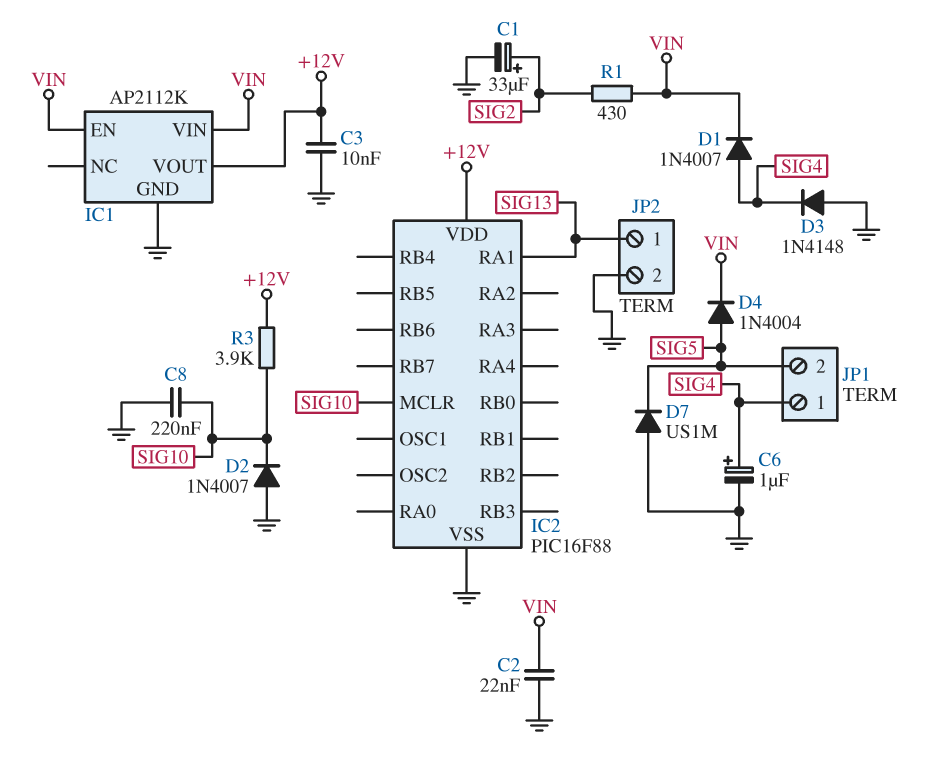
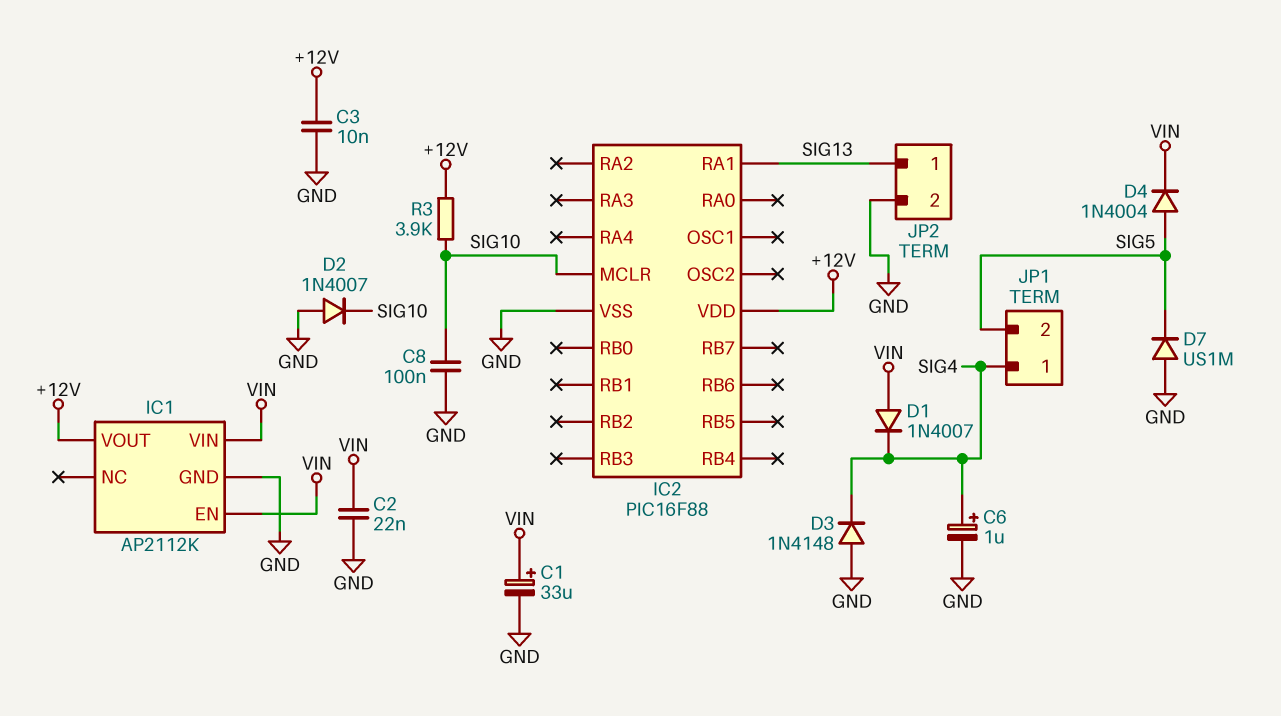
C1: 33uF (plus SIG2, minus GND) -> 33uF (plus VIN, minus GND)
C8: 220nF (GND, SIG10) -> 100nF (GND, SIG10)
D1: diode 1N4007 (A SIG4, K VIN) -> diode 1N4007 (A VIN, K SIG4)
R1: 430 (SIG2, VIN) -> none

